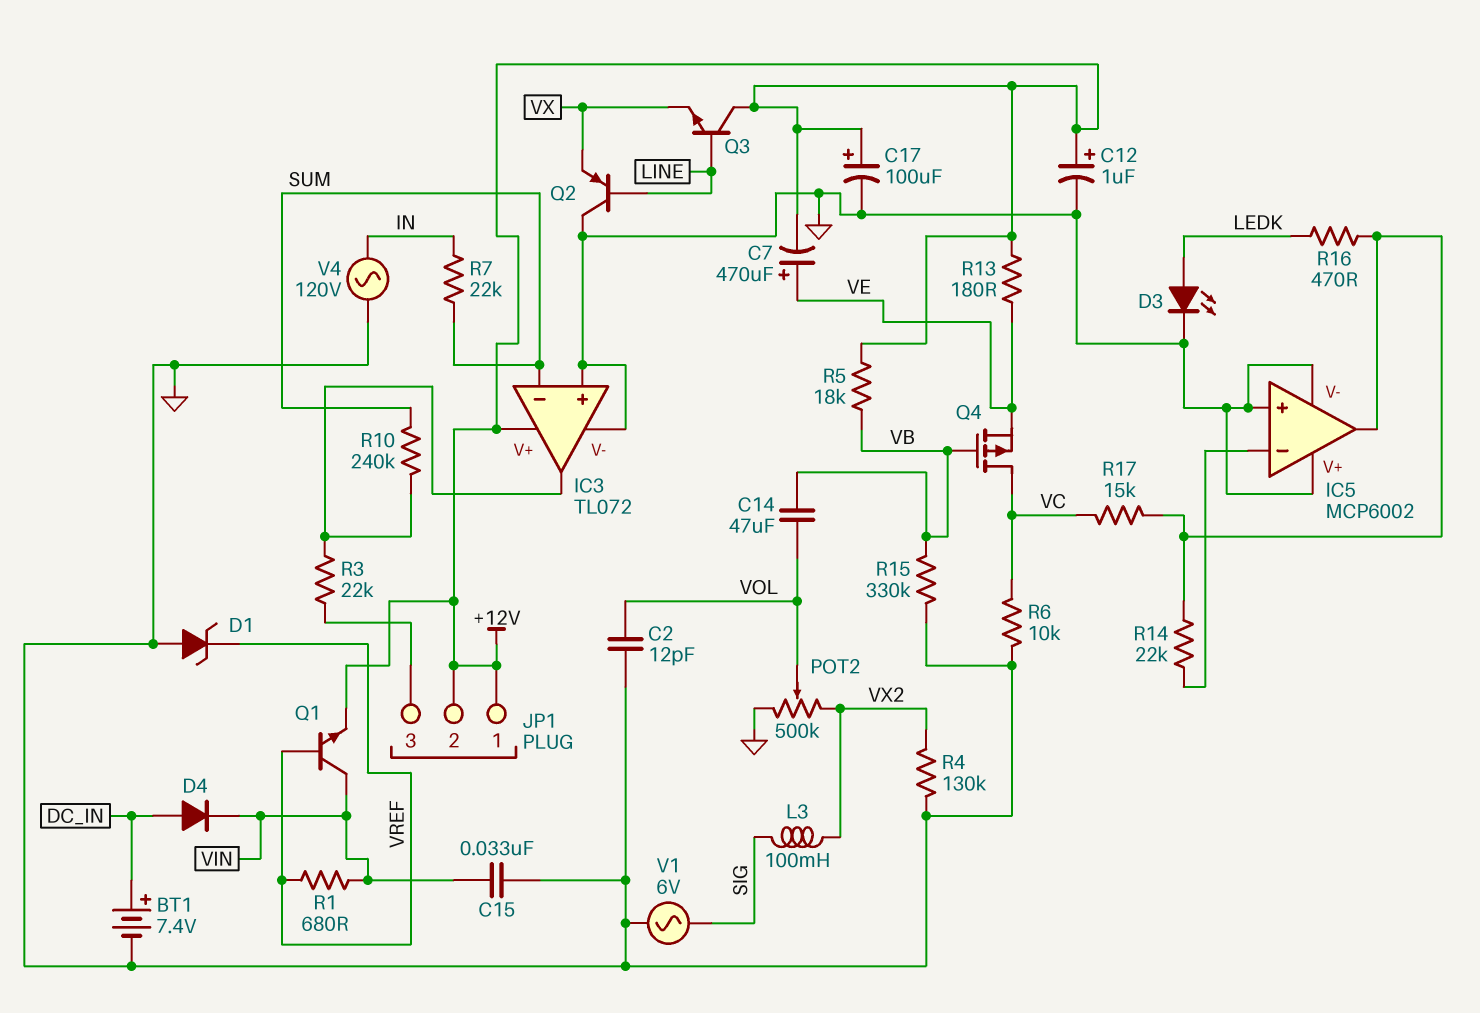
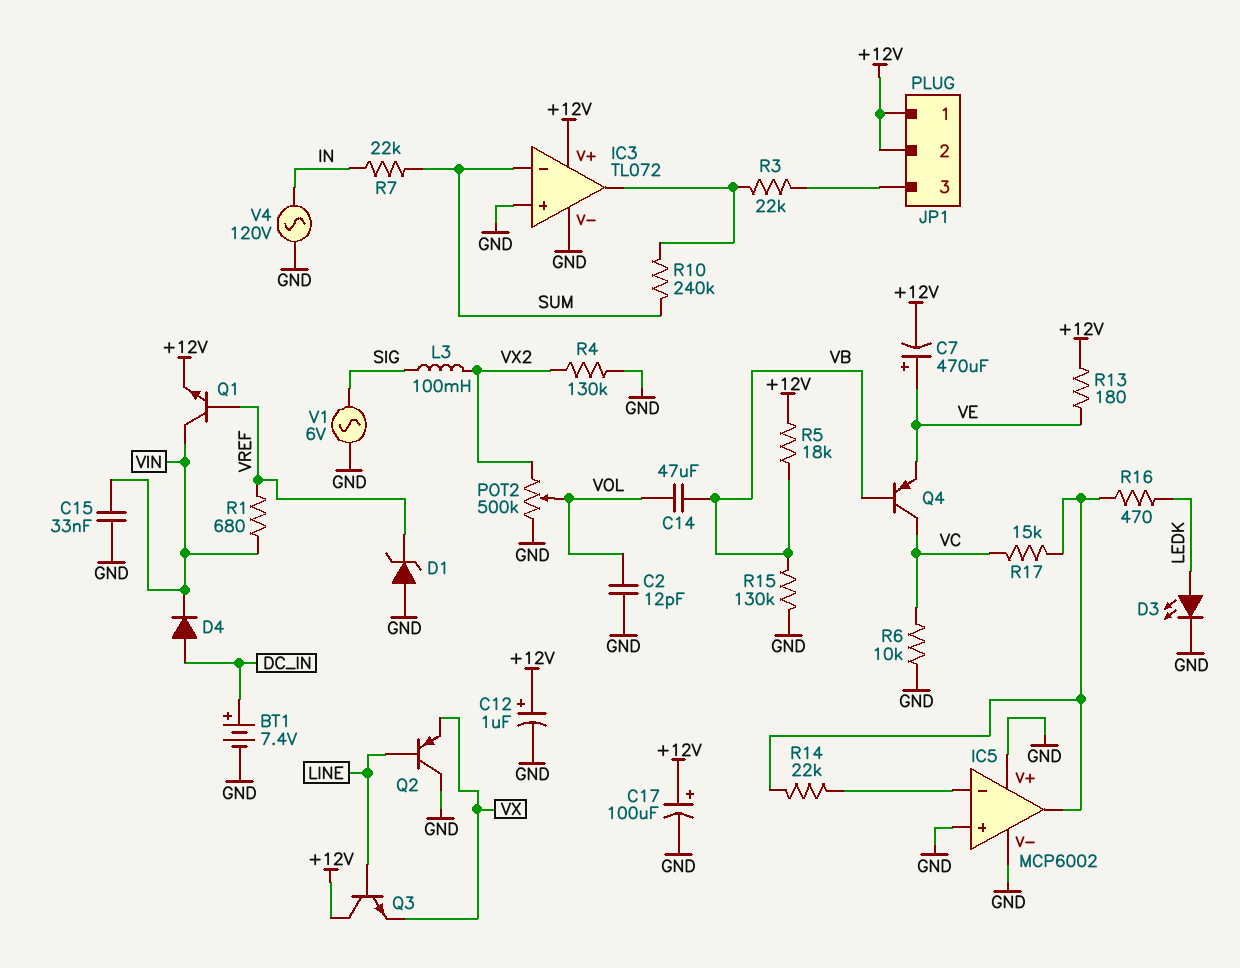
Q4: PMOS (G VB, D VC, S VE) -> PNP (B VB, C VC, E VE)
R15: 330k (GND, VB) -> 130k (GND, VB)

